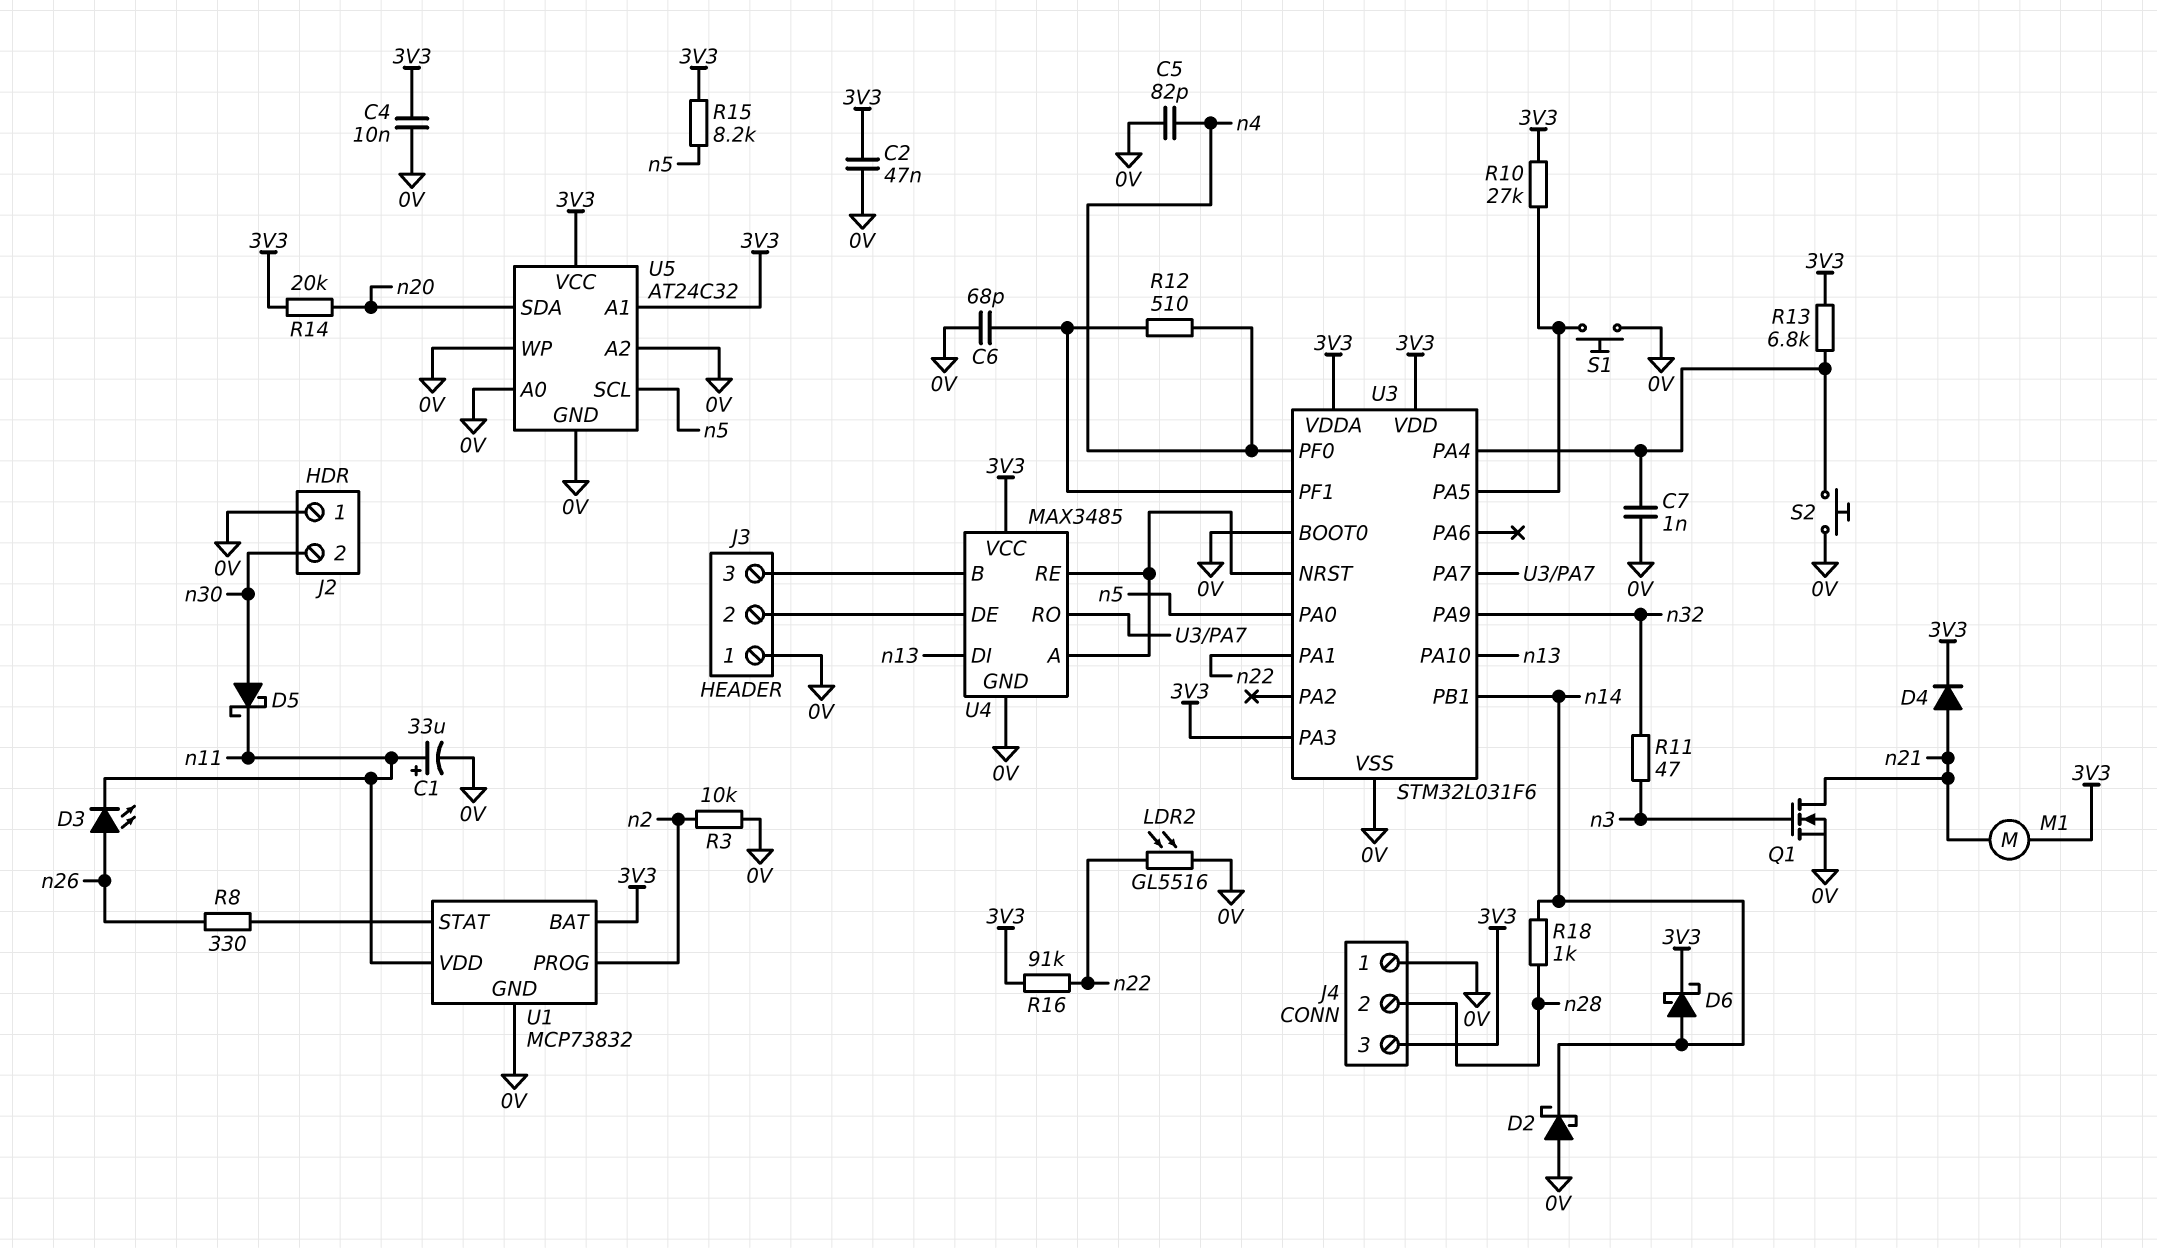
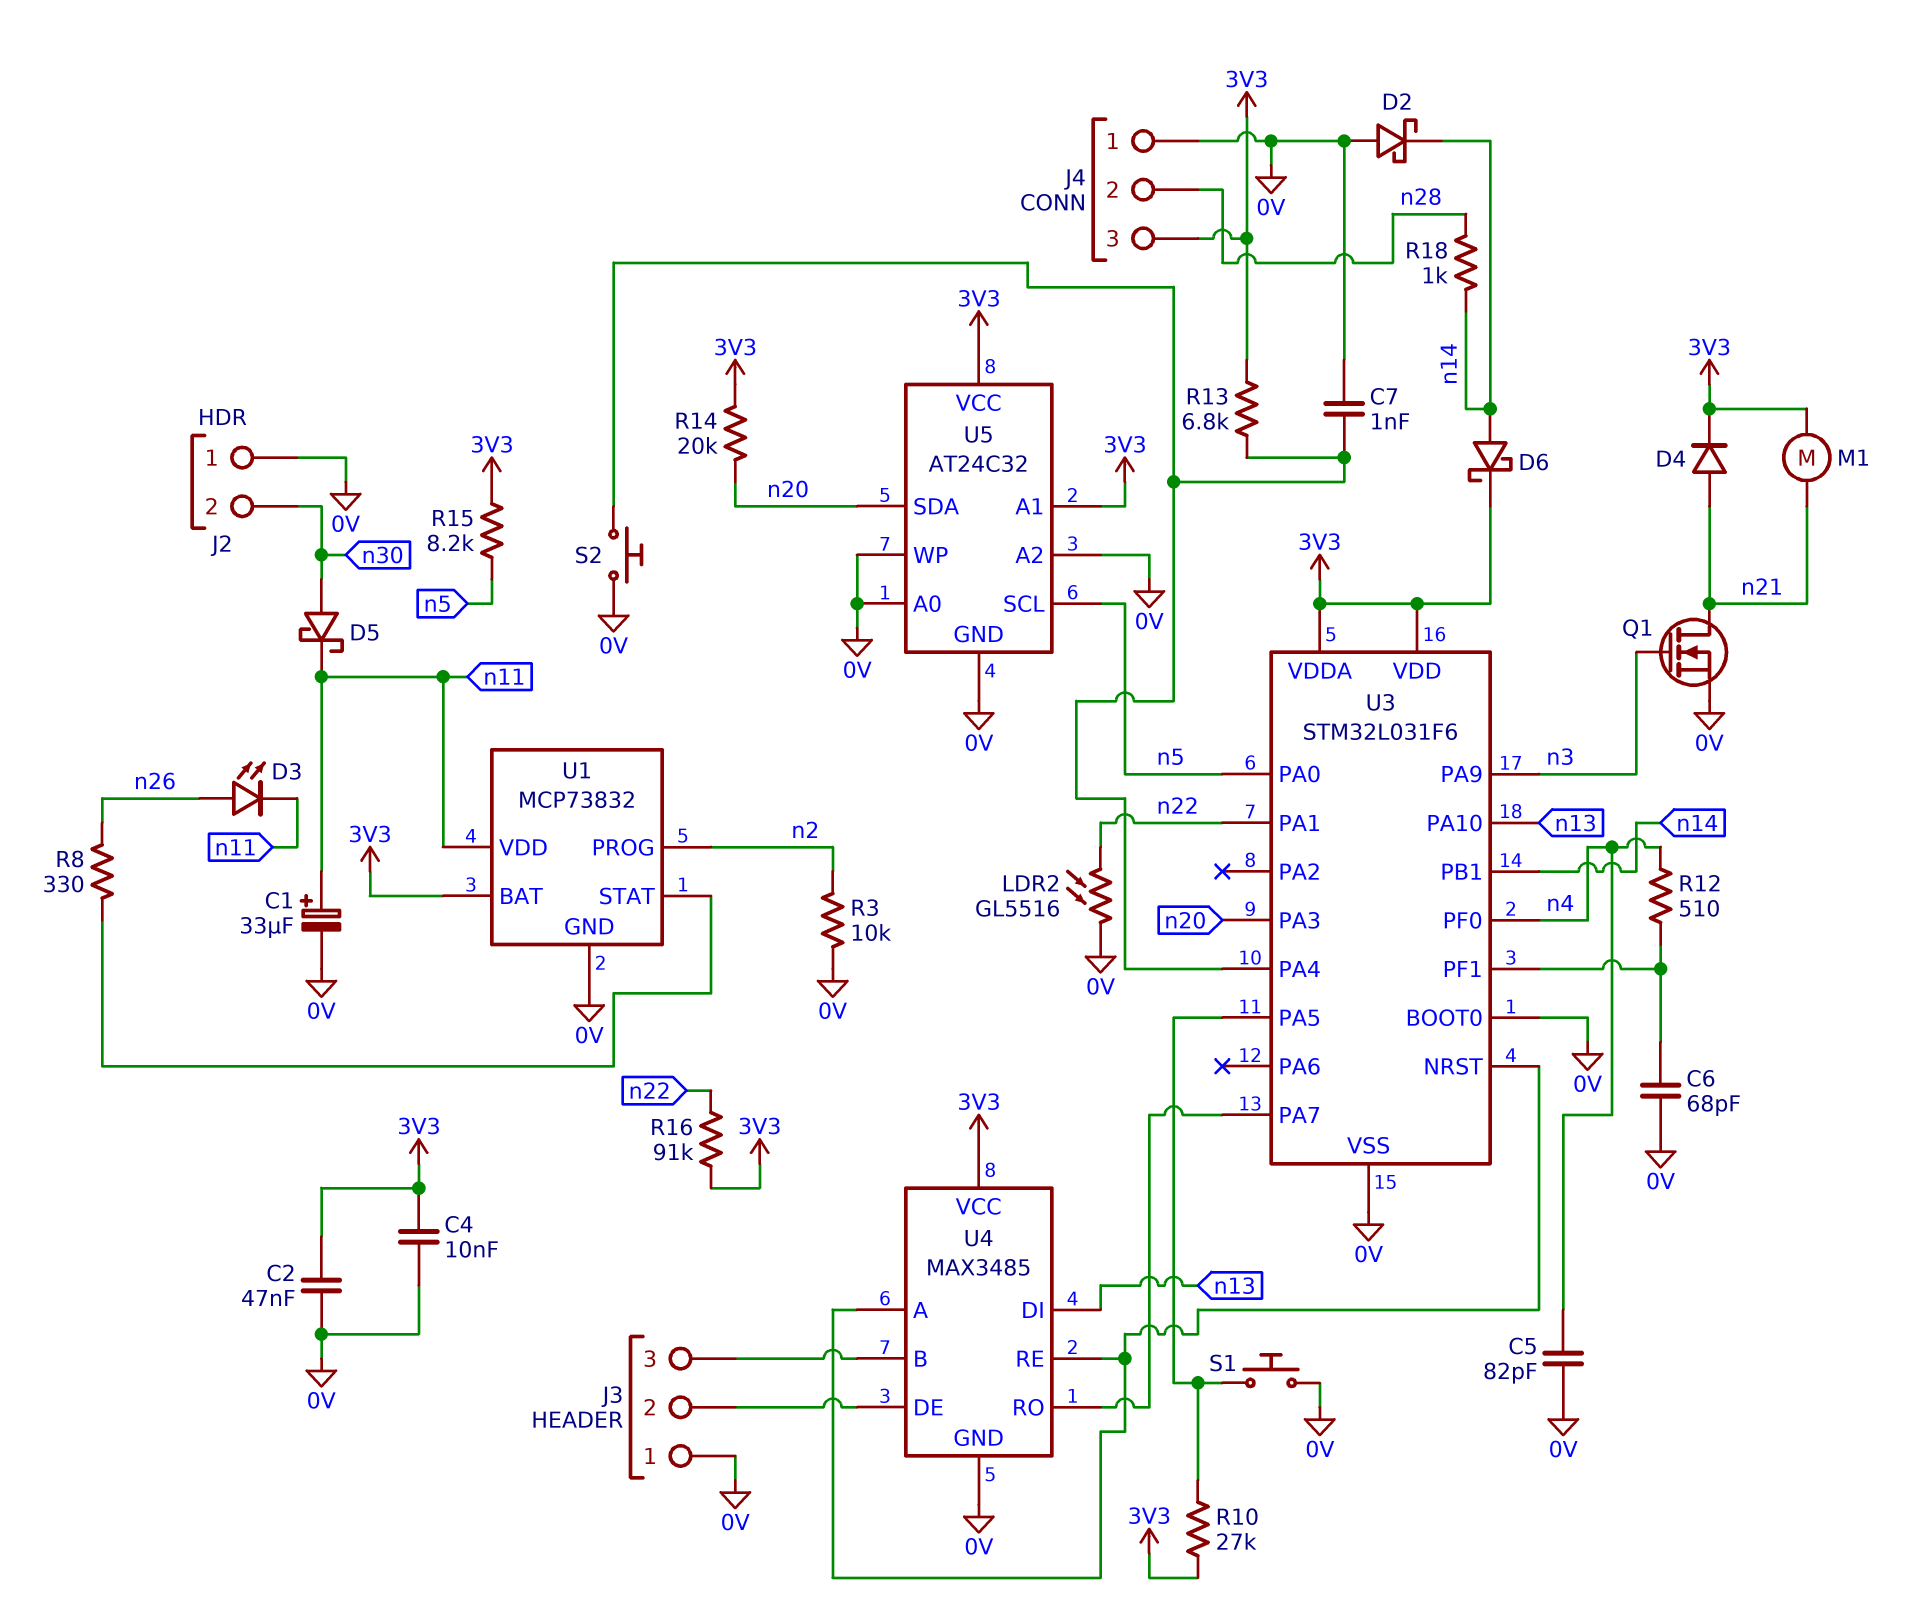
R11: 47 (n3, n32) -> none
U3 pin PA3: 3V3 -> n20
U3 pin PA9: n32 -> n3

